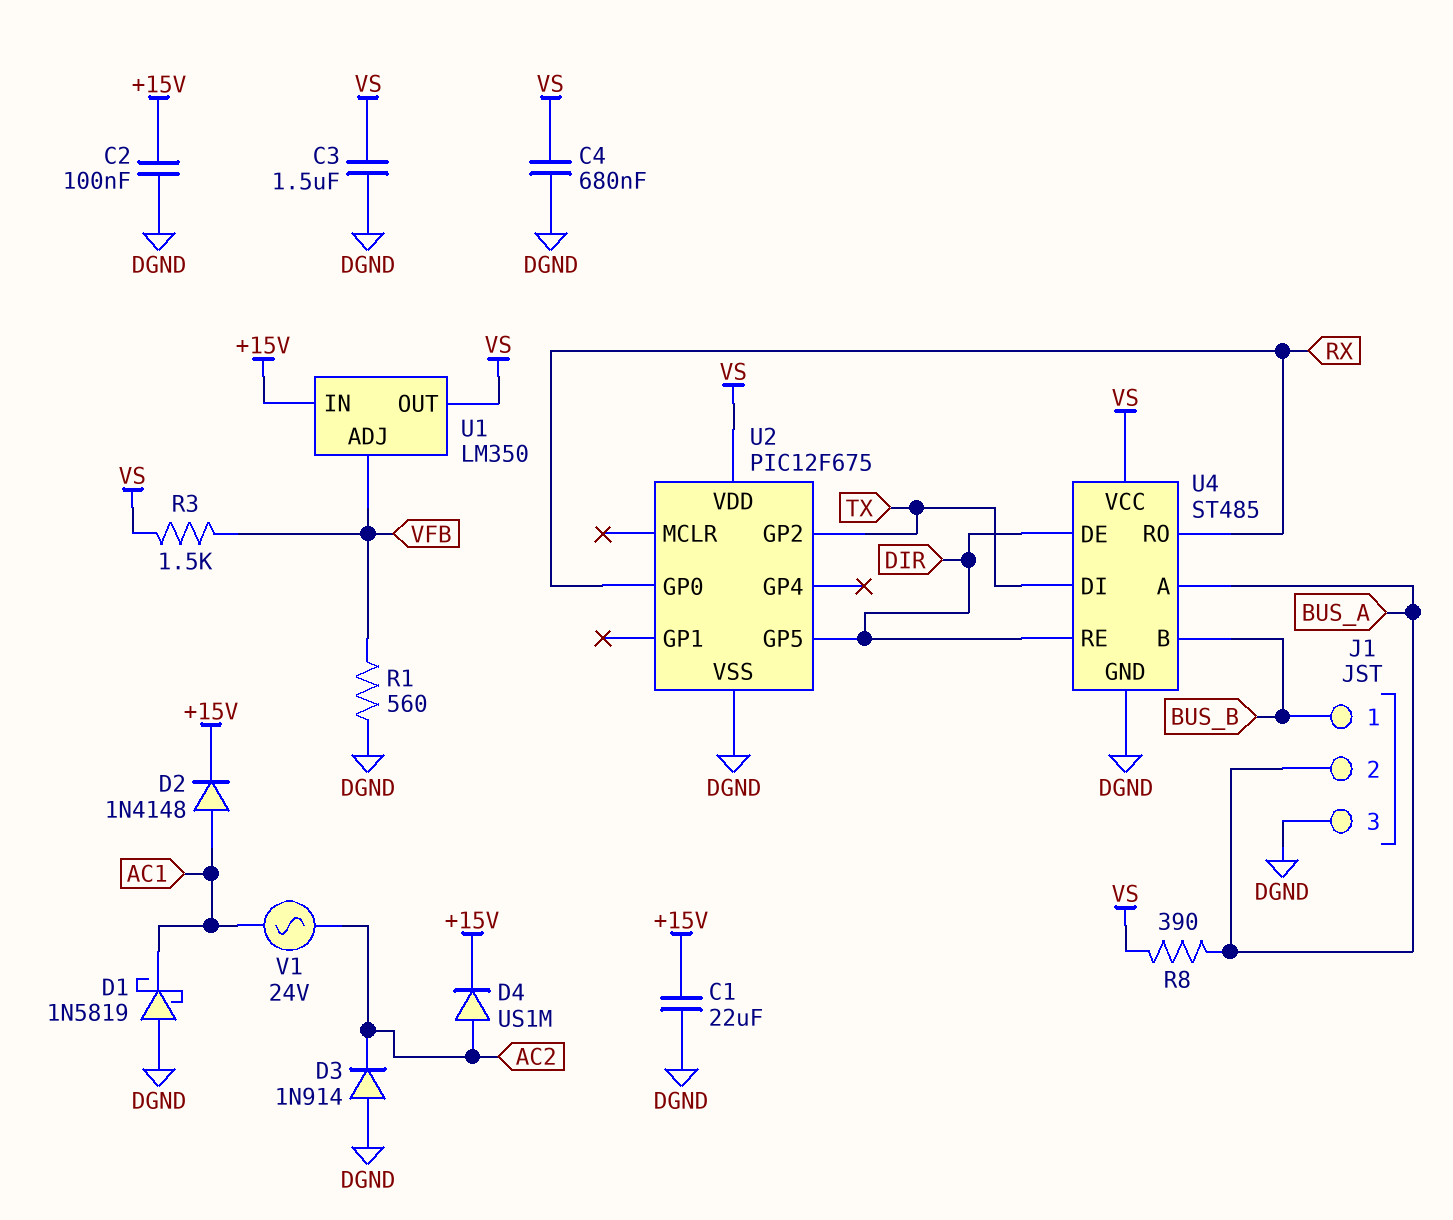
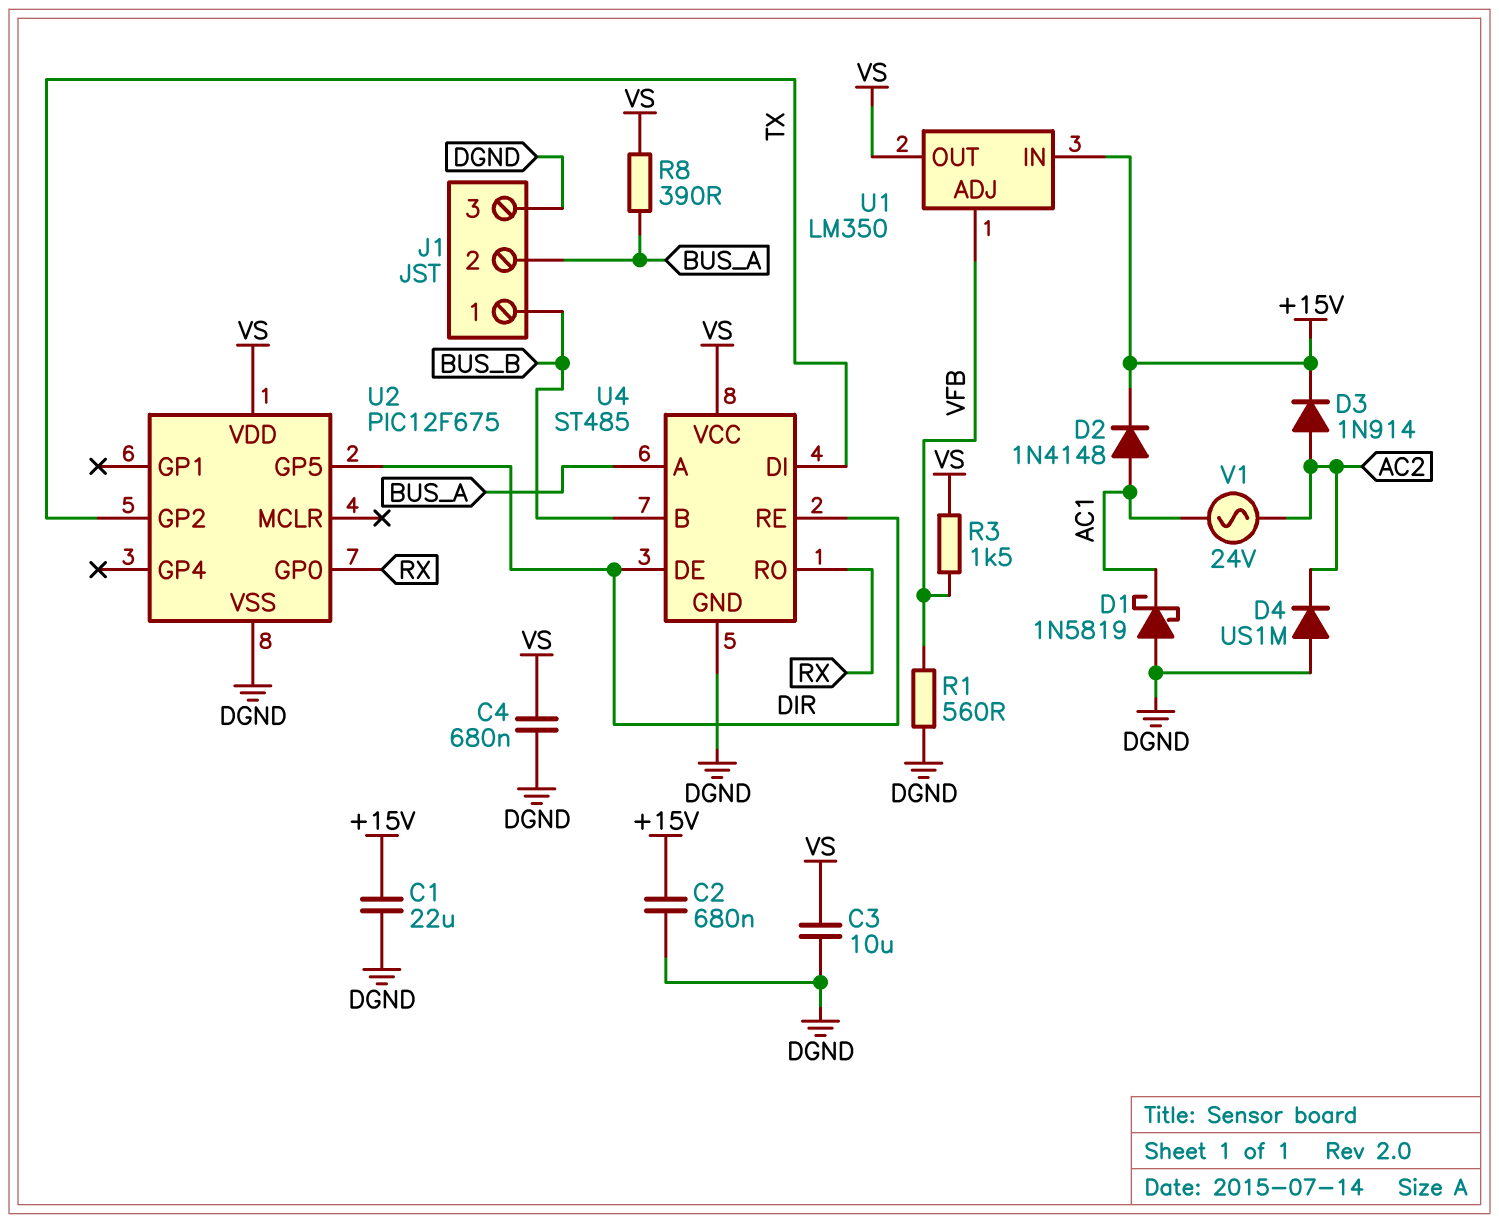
C2: 100nF (+15V, DGND) -> 680nF (+15V, DGND)
C3: 1.5uF (DGND, VS) -> 10uF (DGND, VS)
D3: diode 1N914 (A DGND, K AC2) -> diode 1N914 (A AC2, K +15V)
D4: diode US1M (A AC2, K +15V) -> diode US1M (A DGND, K AC2)

